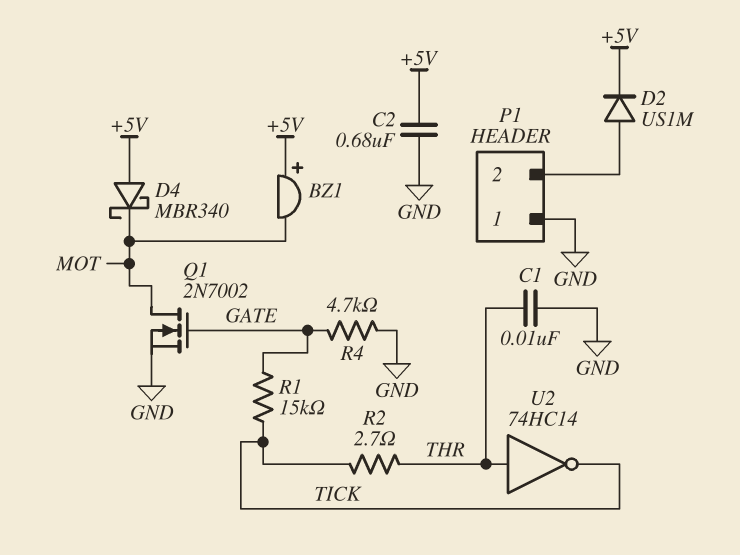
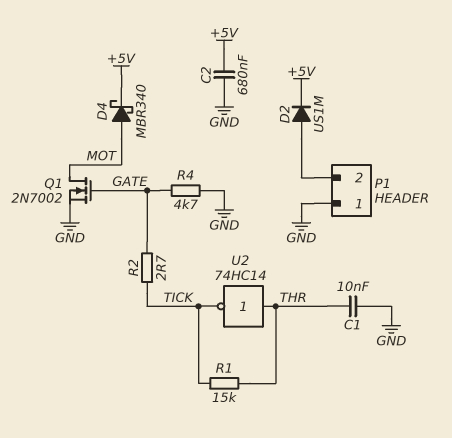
BZ1: buzzer (plus +5V, minus MOT) -> none
D4: schottky MBR340 (A +5V, K MOT) -> schottky MBR340 (A MOT, K +5V)
R1: 15k (GATE, TICK) -> 15k (THR, TICK)
R2: 2.7 (THR, TICK) -> 2.7 (GATE, TICK)

